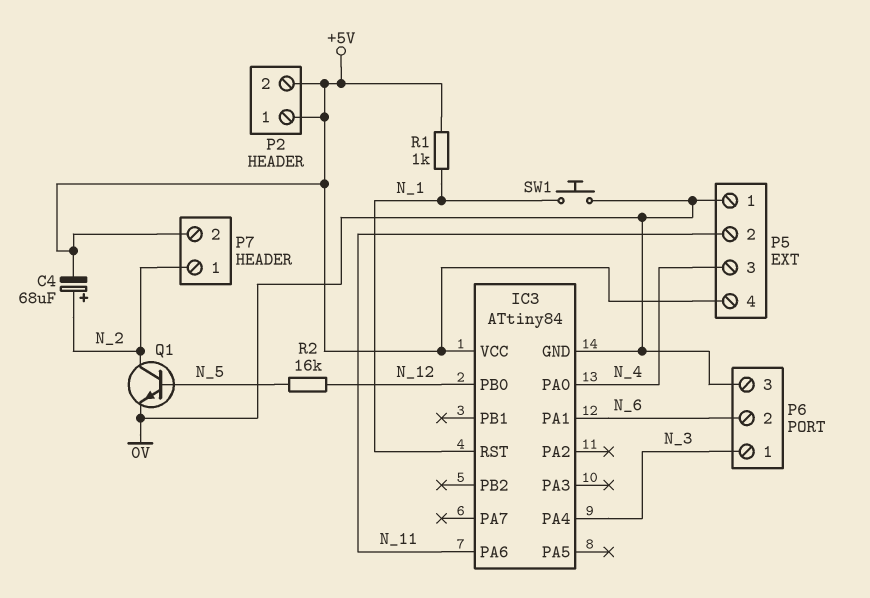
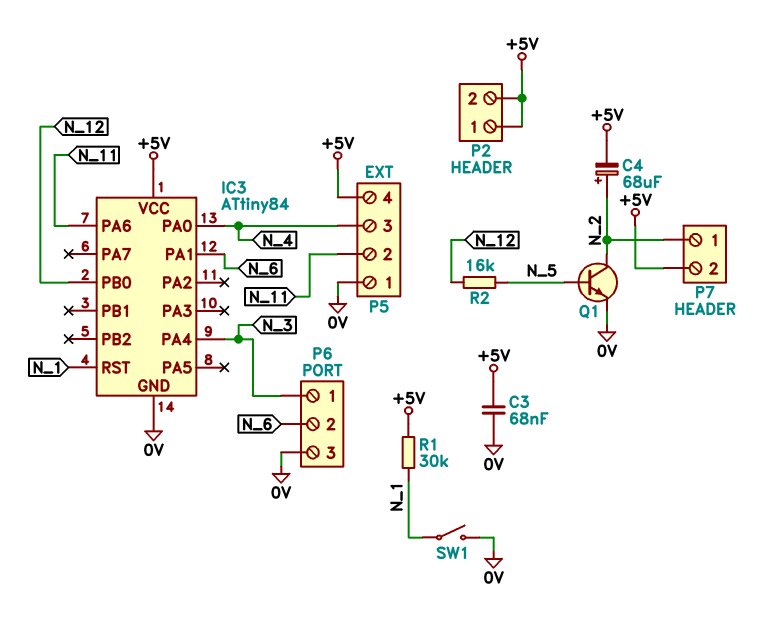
C3: none -> 68nF (+5V, 0V)
R1: 1k (+5V, N_1) -> 30k (+5V, N_1)
SW1: button (0V, N_1) -> switch (0V, N_1)

